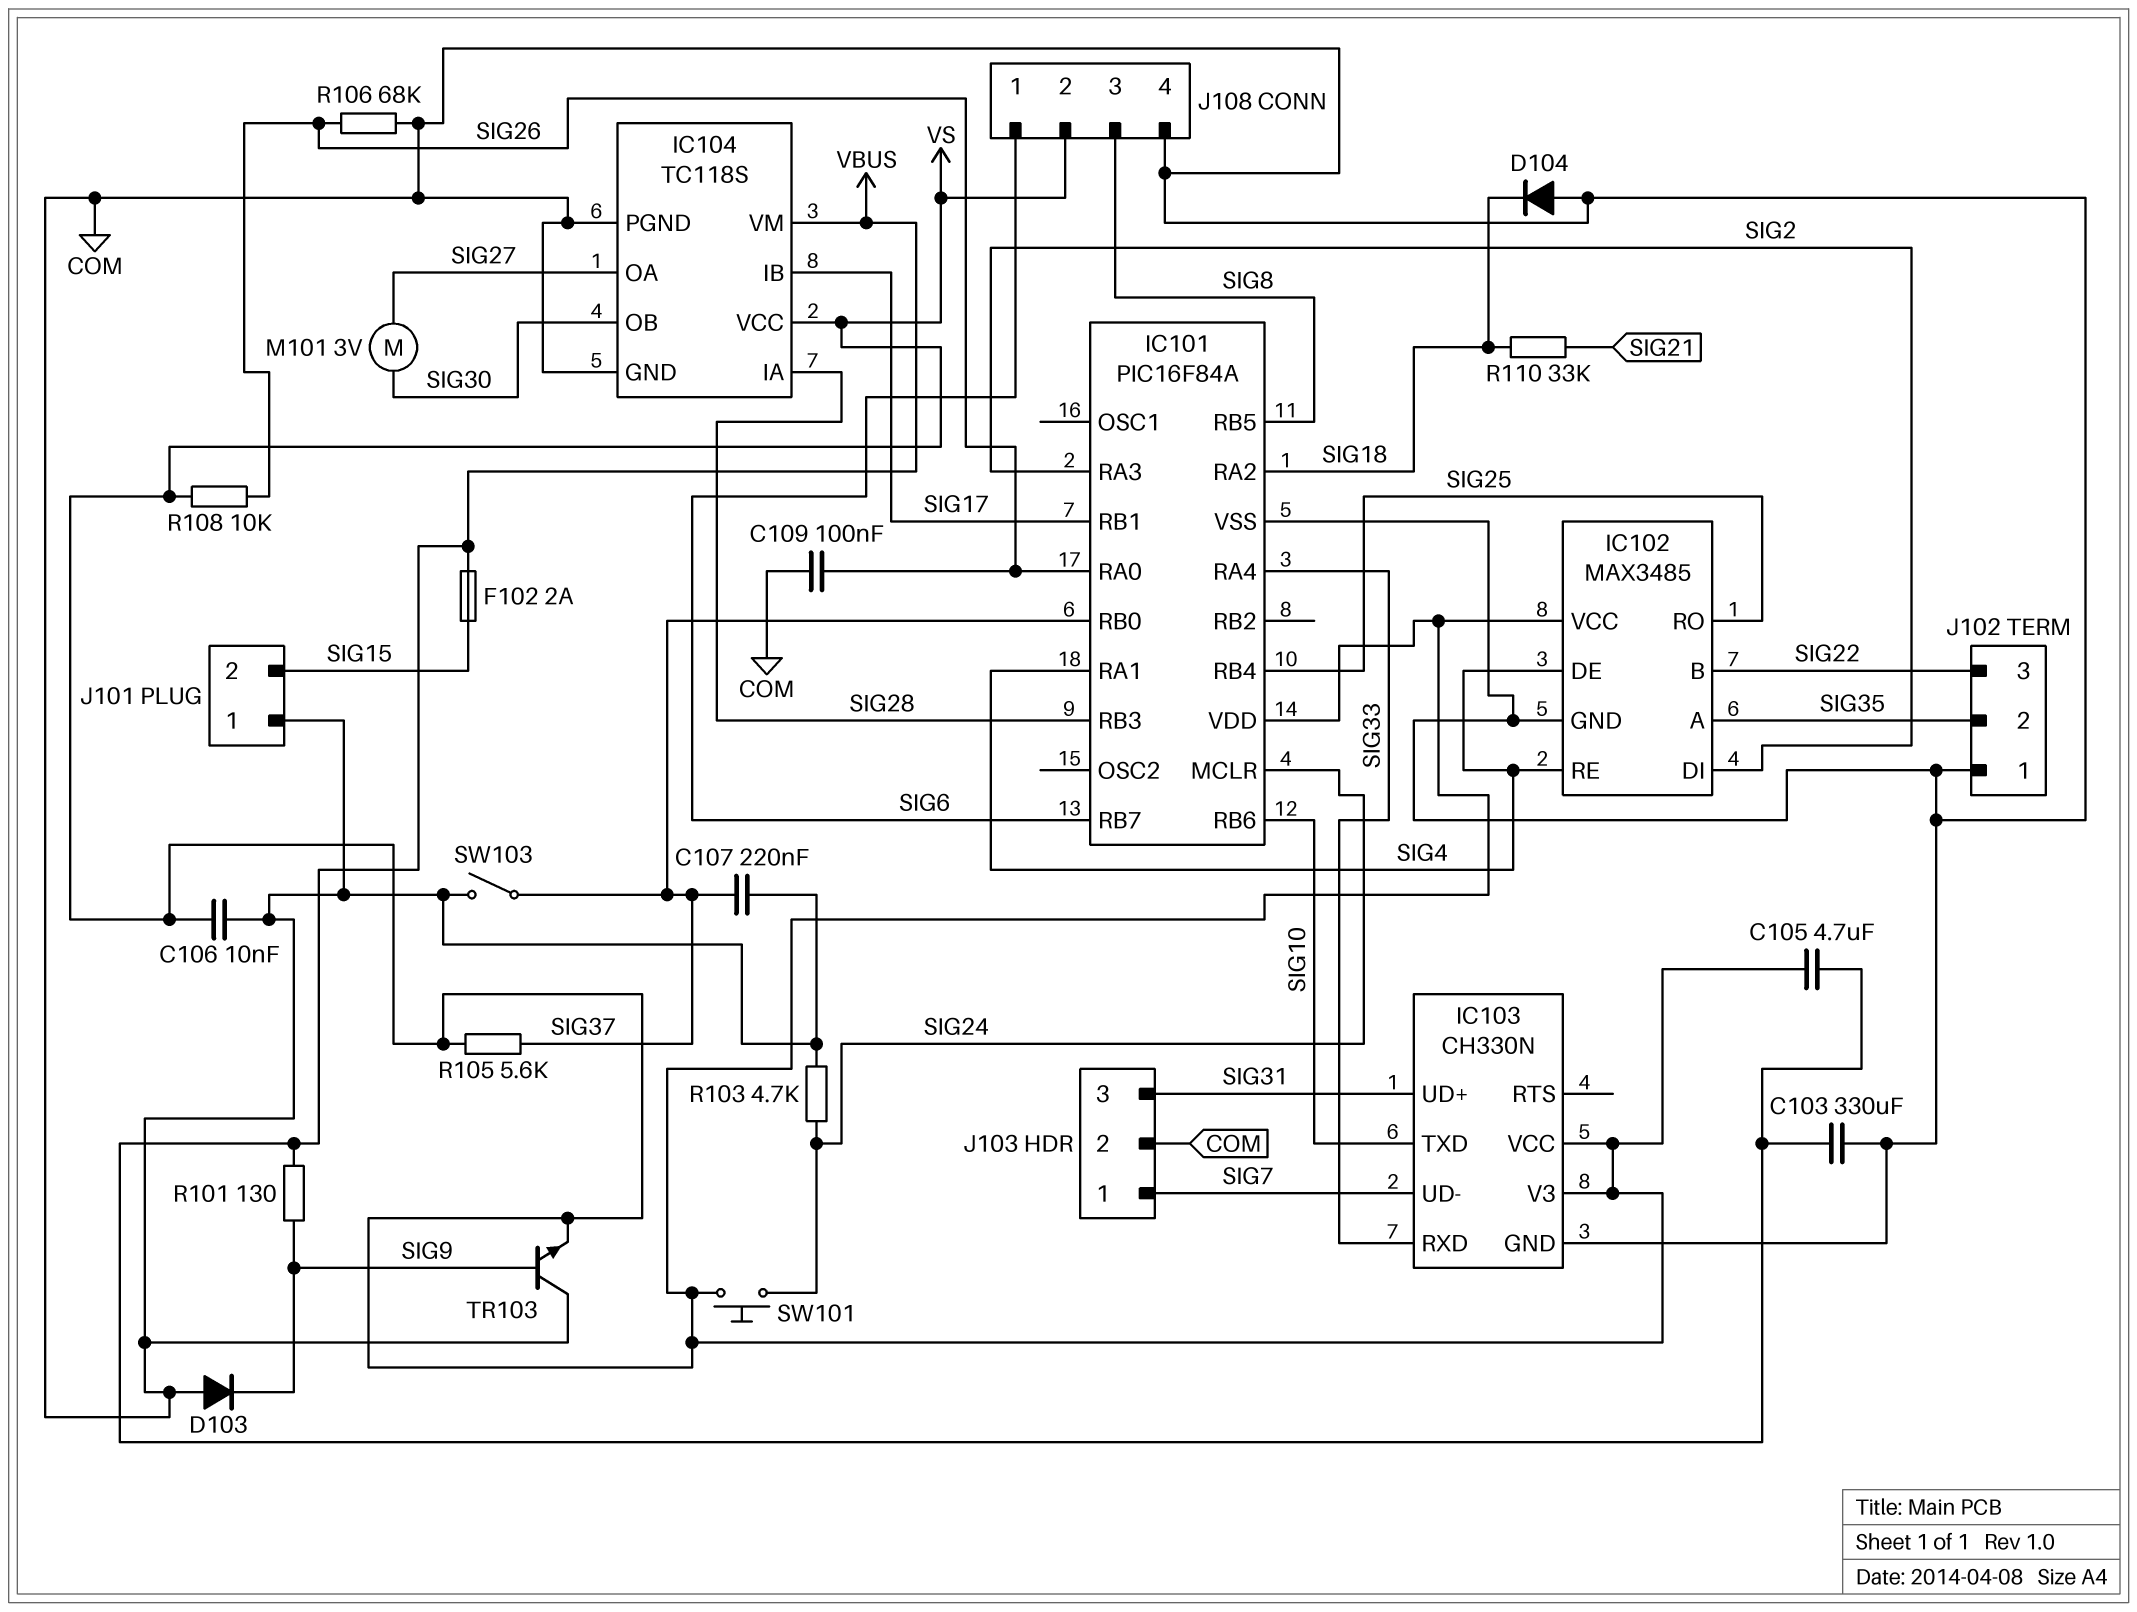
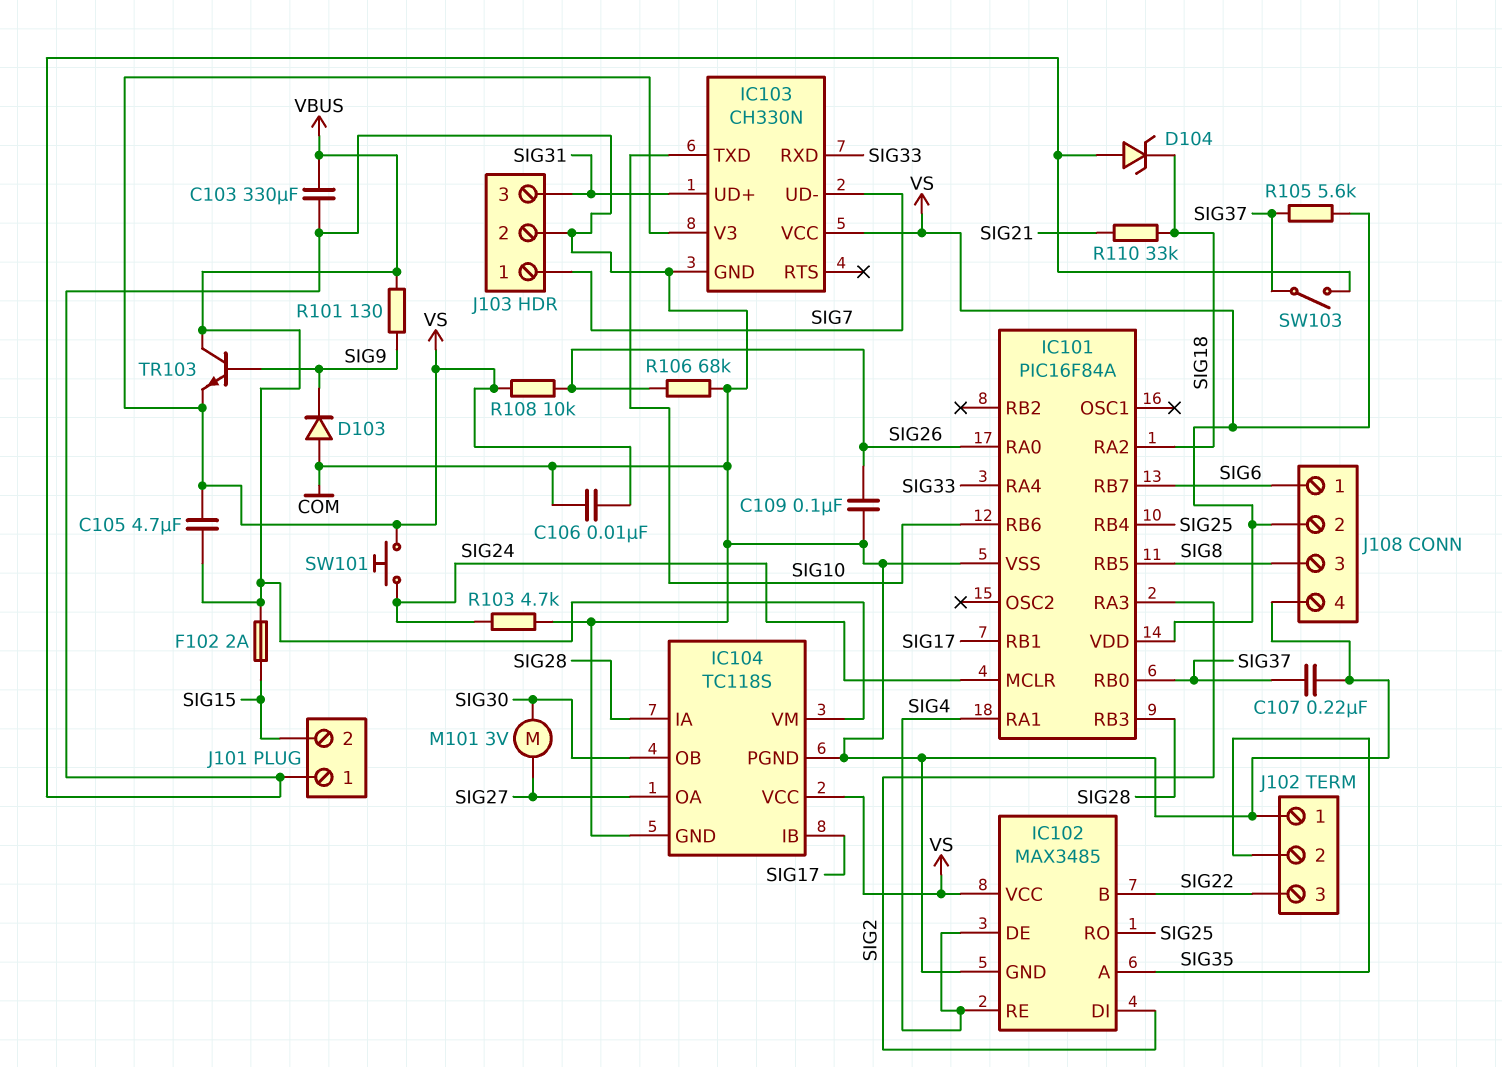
D104: diode (A COM, K SIG18) -> zener (A COM, K SIG18)
TR103: NPN (B SIG9, C COM, E VS) -> NPN (B SIG9, C VBUS, E VS)

